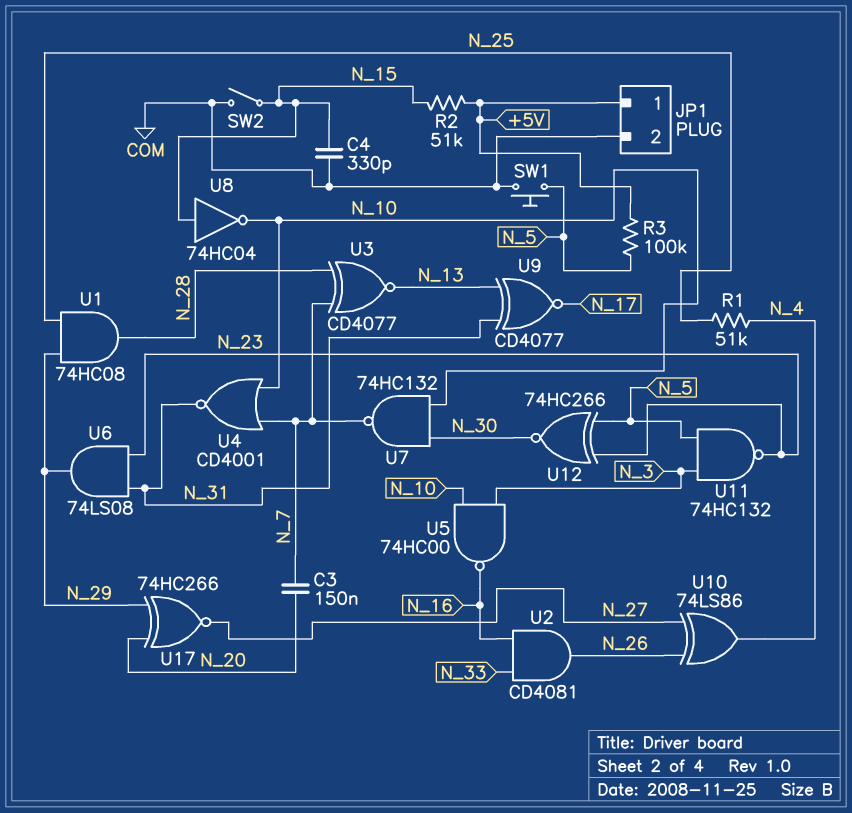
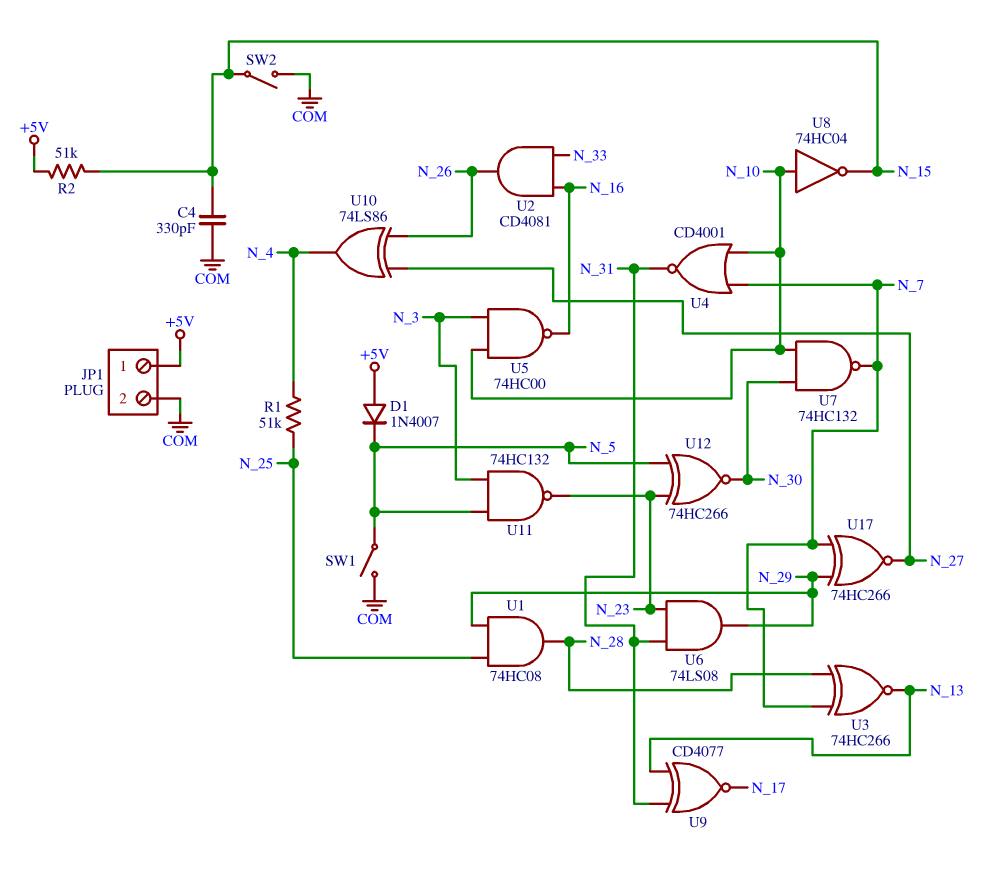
C3: 150nF (N_7, N_20) -> none
D1: none -> diode 1N4007 (A +5V, K N_5)
R3: 100k (+5V, N_5) -> none
SW1: button (COM, N_5) -> switch (COM, N_5)
U3: XNOR CD4077 (in N_7, in N_28, out N_13) -> XNOR 74HC266 (in N_7, in N_28, out N_13)
U8: NOT 74HC04 (in N_15, out N_10) -> NOT 74HC04 (in N_10, out N_15)
U17: XNOR 74HC266 (in N_20, in N_29, out N_27) -> XNOR 74HC266 (in N_7, in N_29, out N_27)

